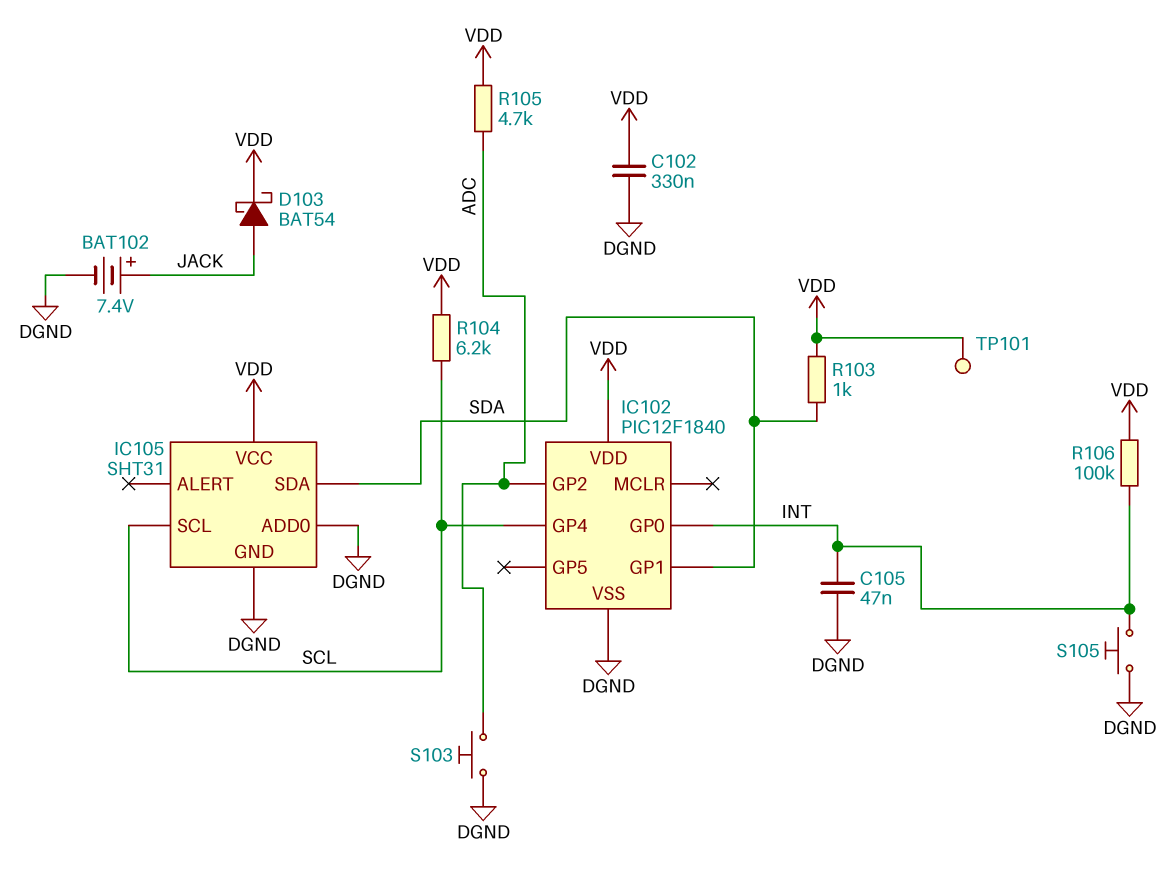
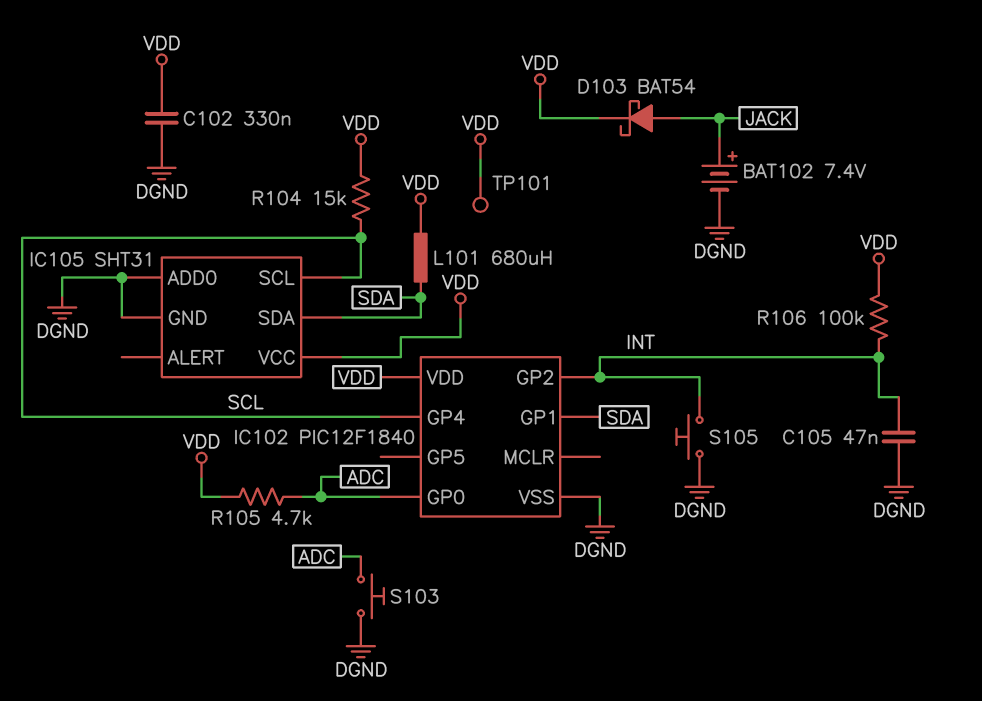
IC102 pin GP0: INT -> ADC
IC102 pin GP2: ADC -> INT
L101: none -> 680uH (SDA, VDD)
R103: 1k (SDA, VDD) -> none
R104: 6.2k (SCL, VDD) -> 15k (SCL, VDD)

